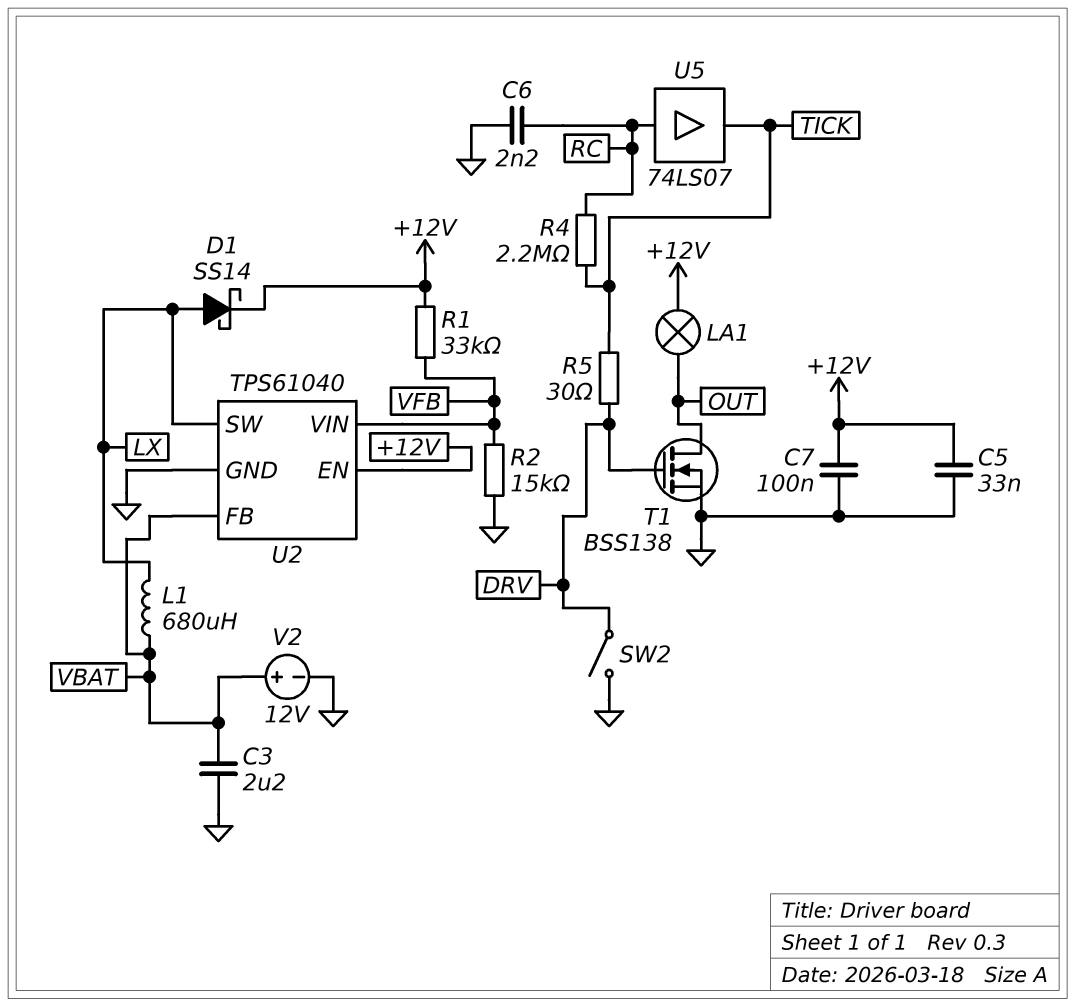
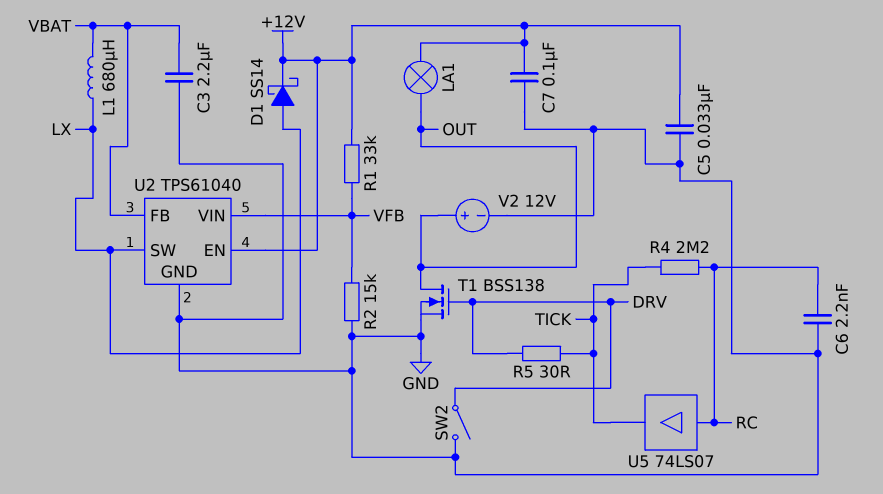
V2: 12V (plus VBAT, minus GND) -> 12V (plus OUT, minus GND)

